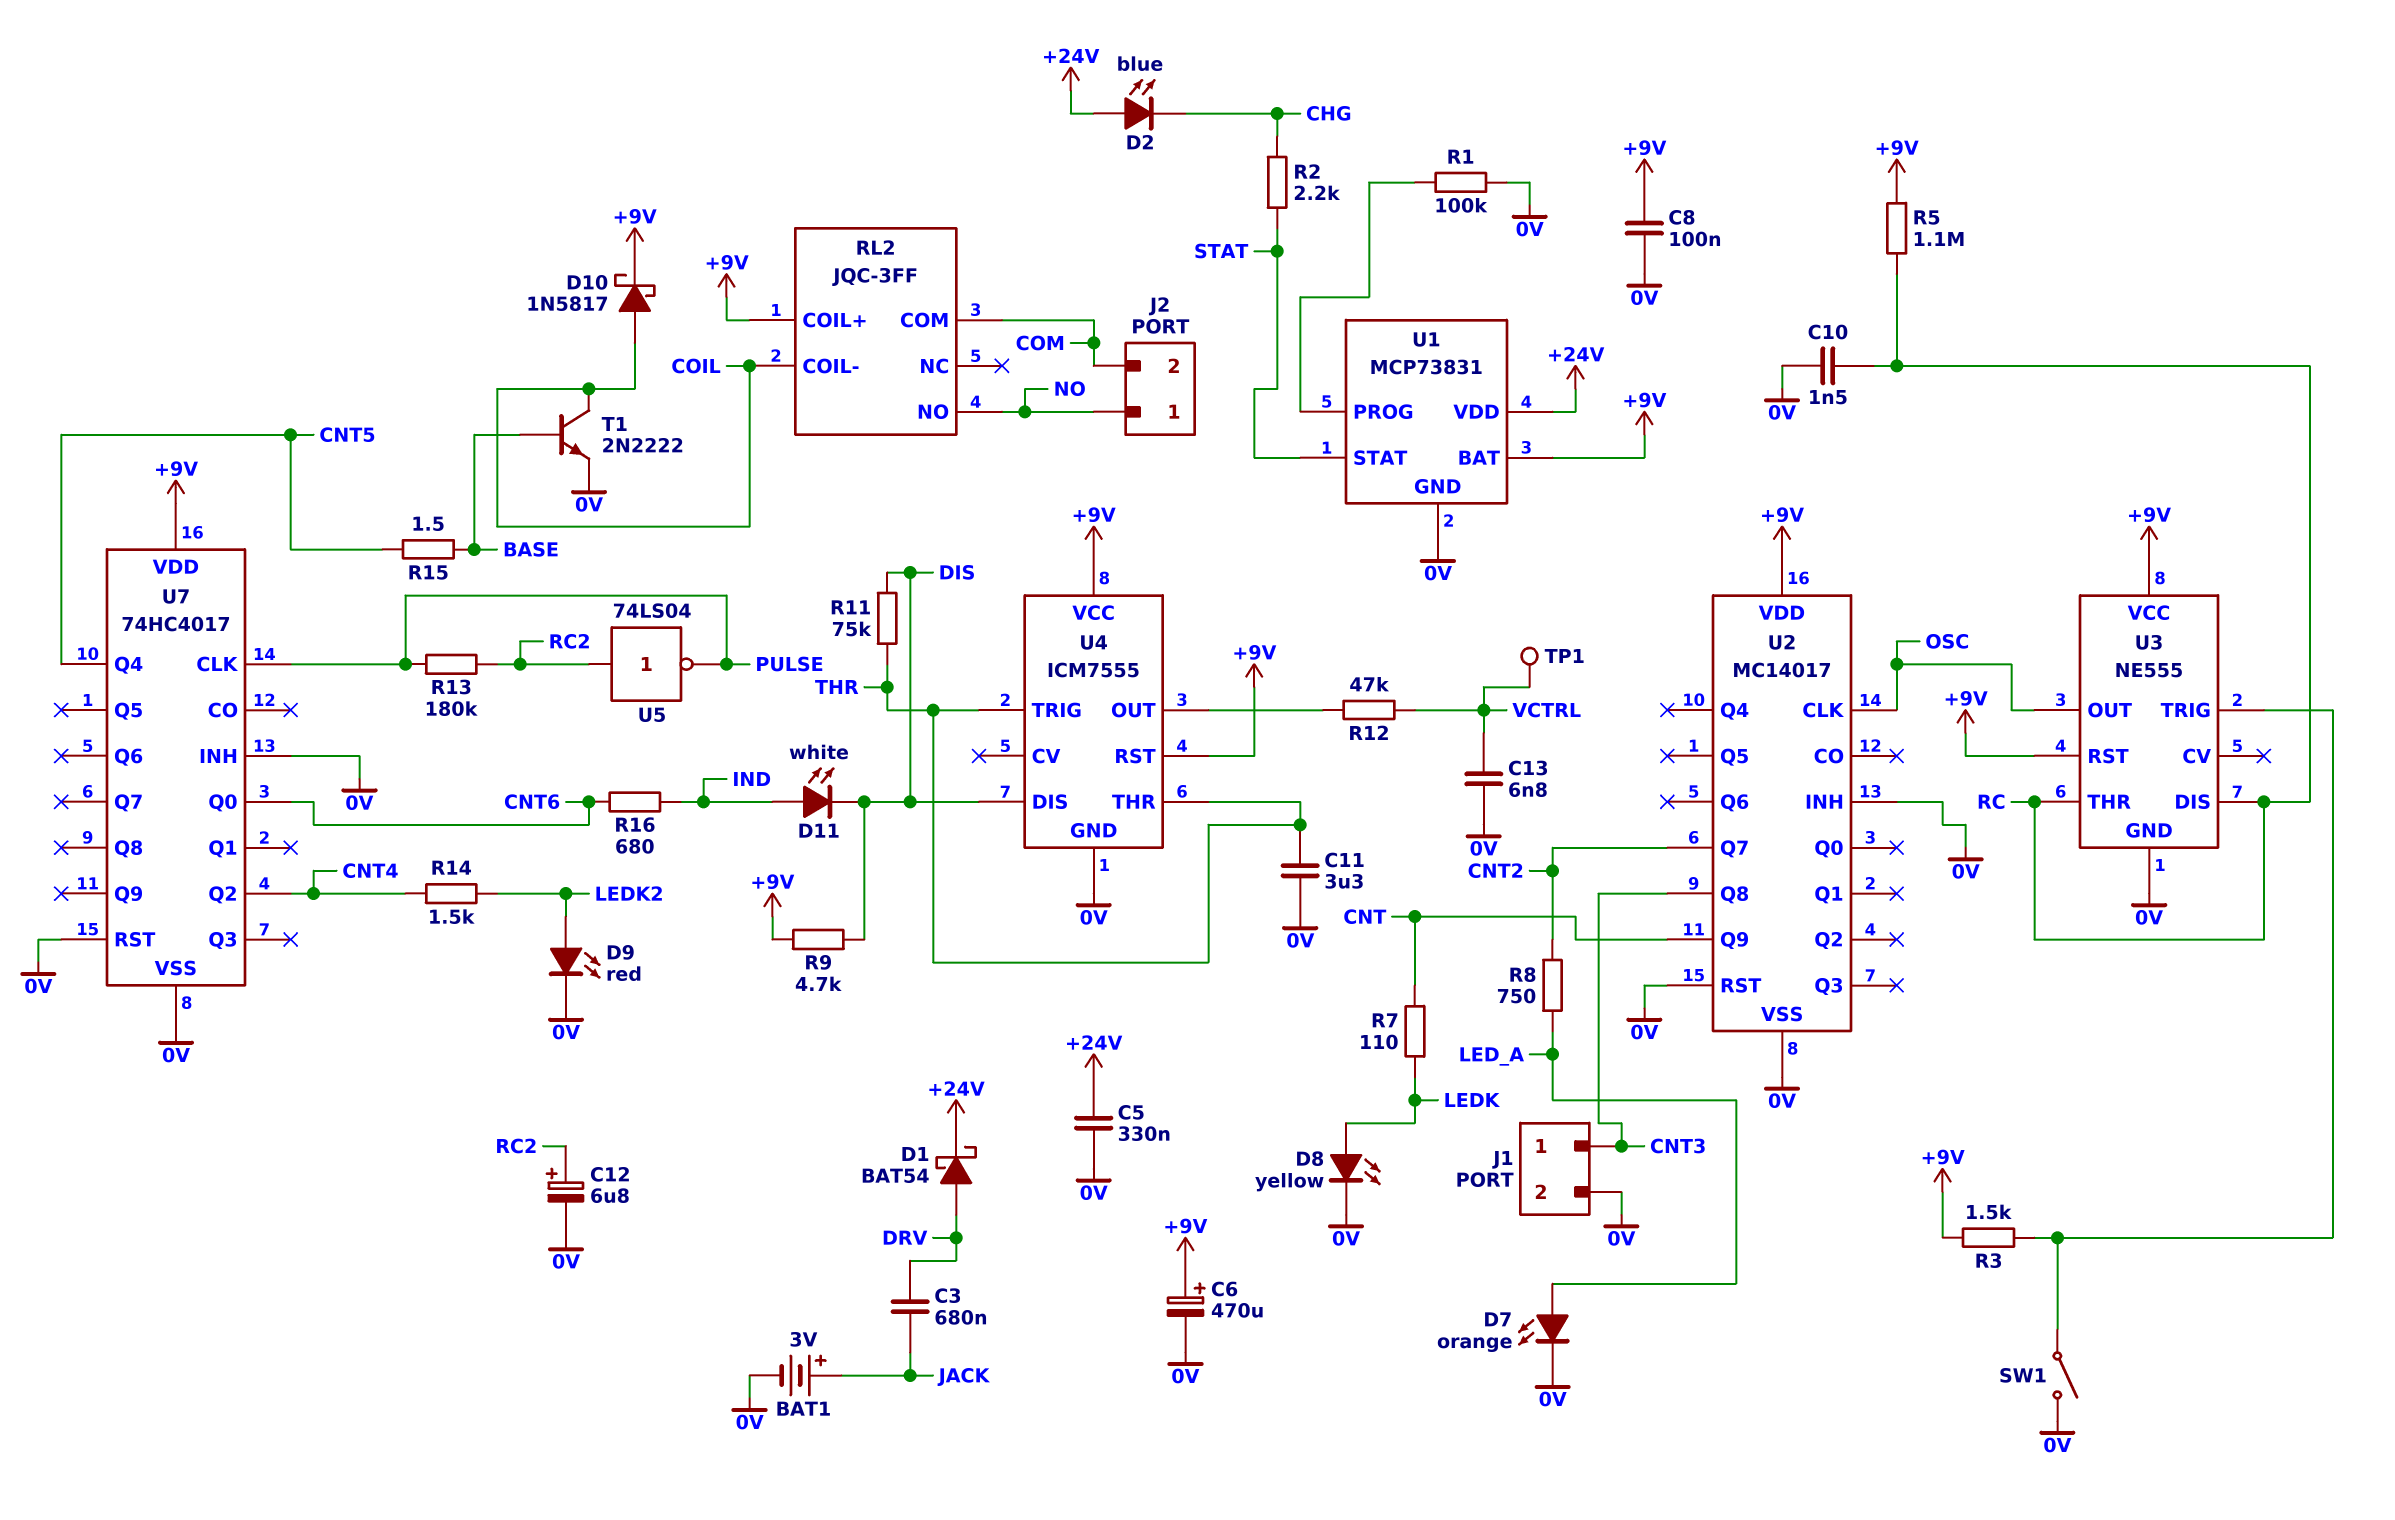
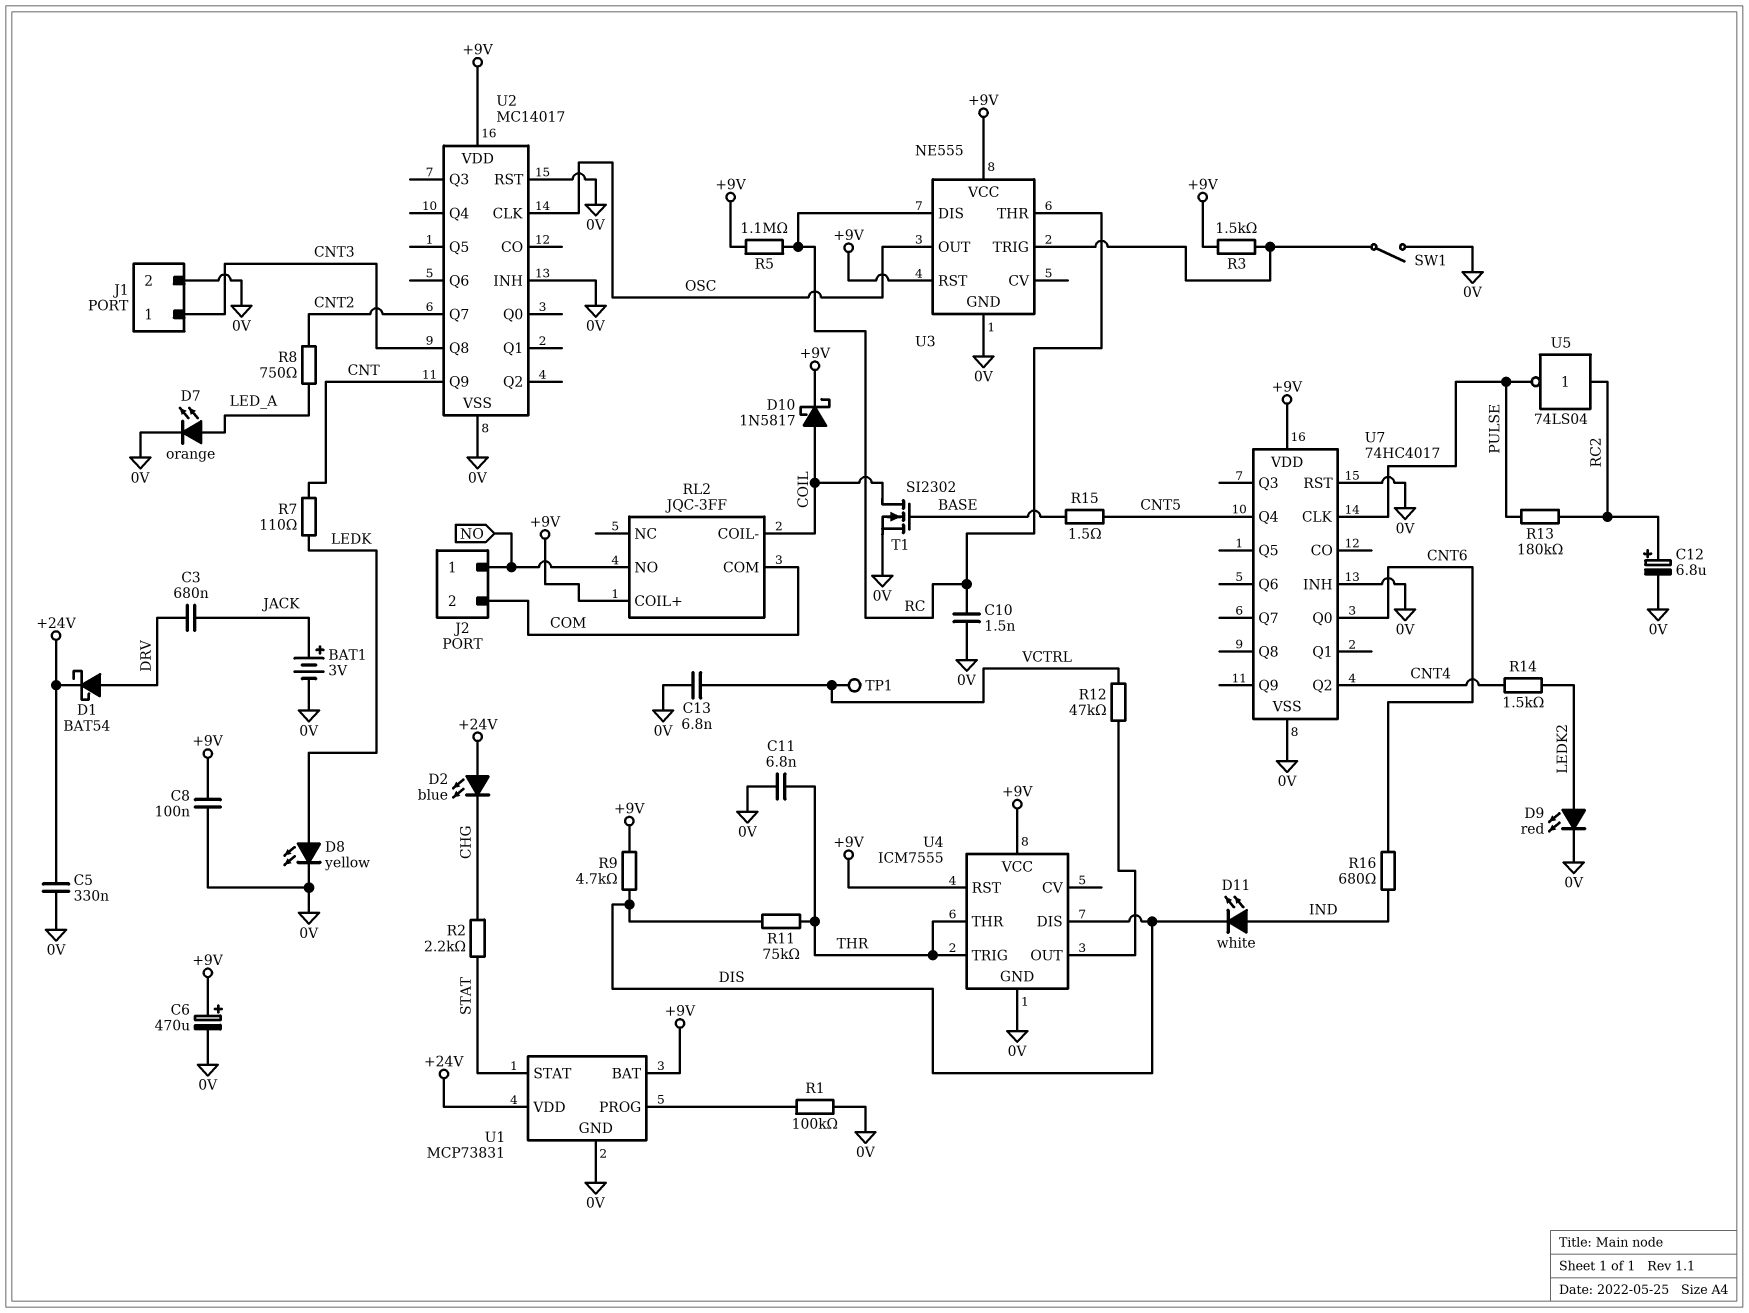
C11: 3.3uF (0V, THR) -> 6.8nF (0V, THR)
T1: NPN 2N2222 (B BASE, C COIL, E 0V) -> NMOS SI2302 (G BASE, D COIL, S 0V)

